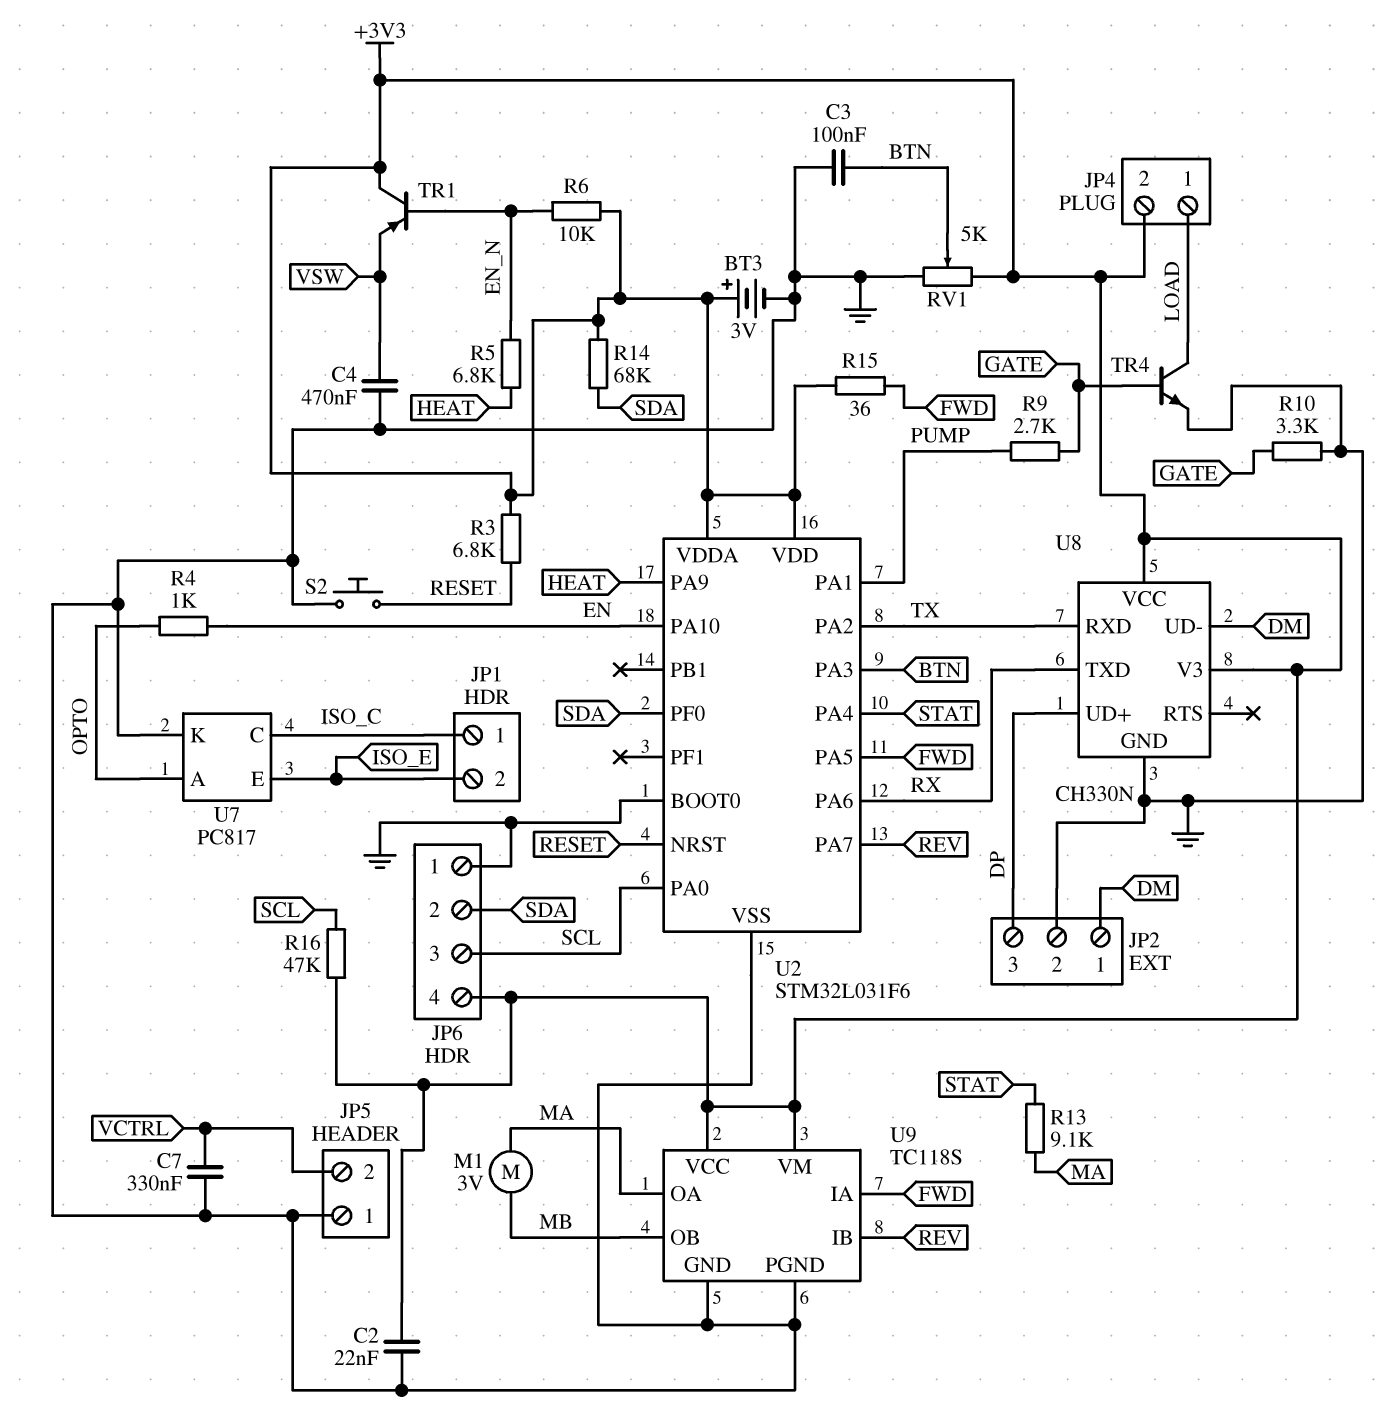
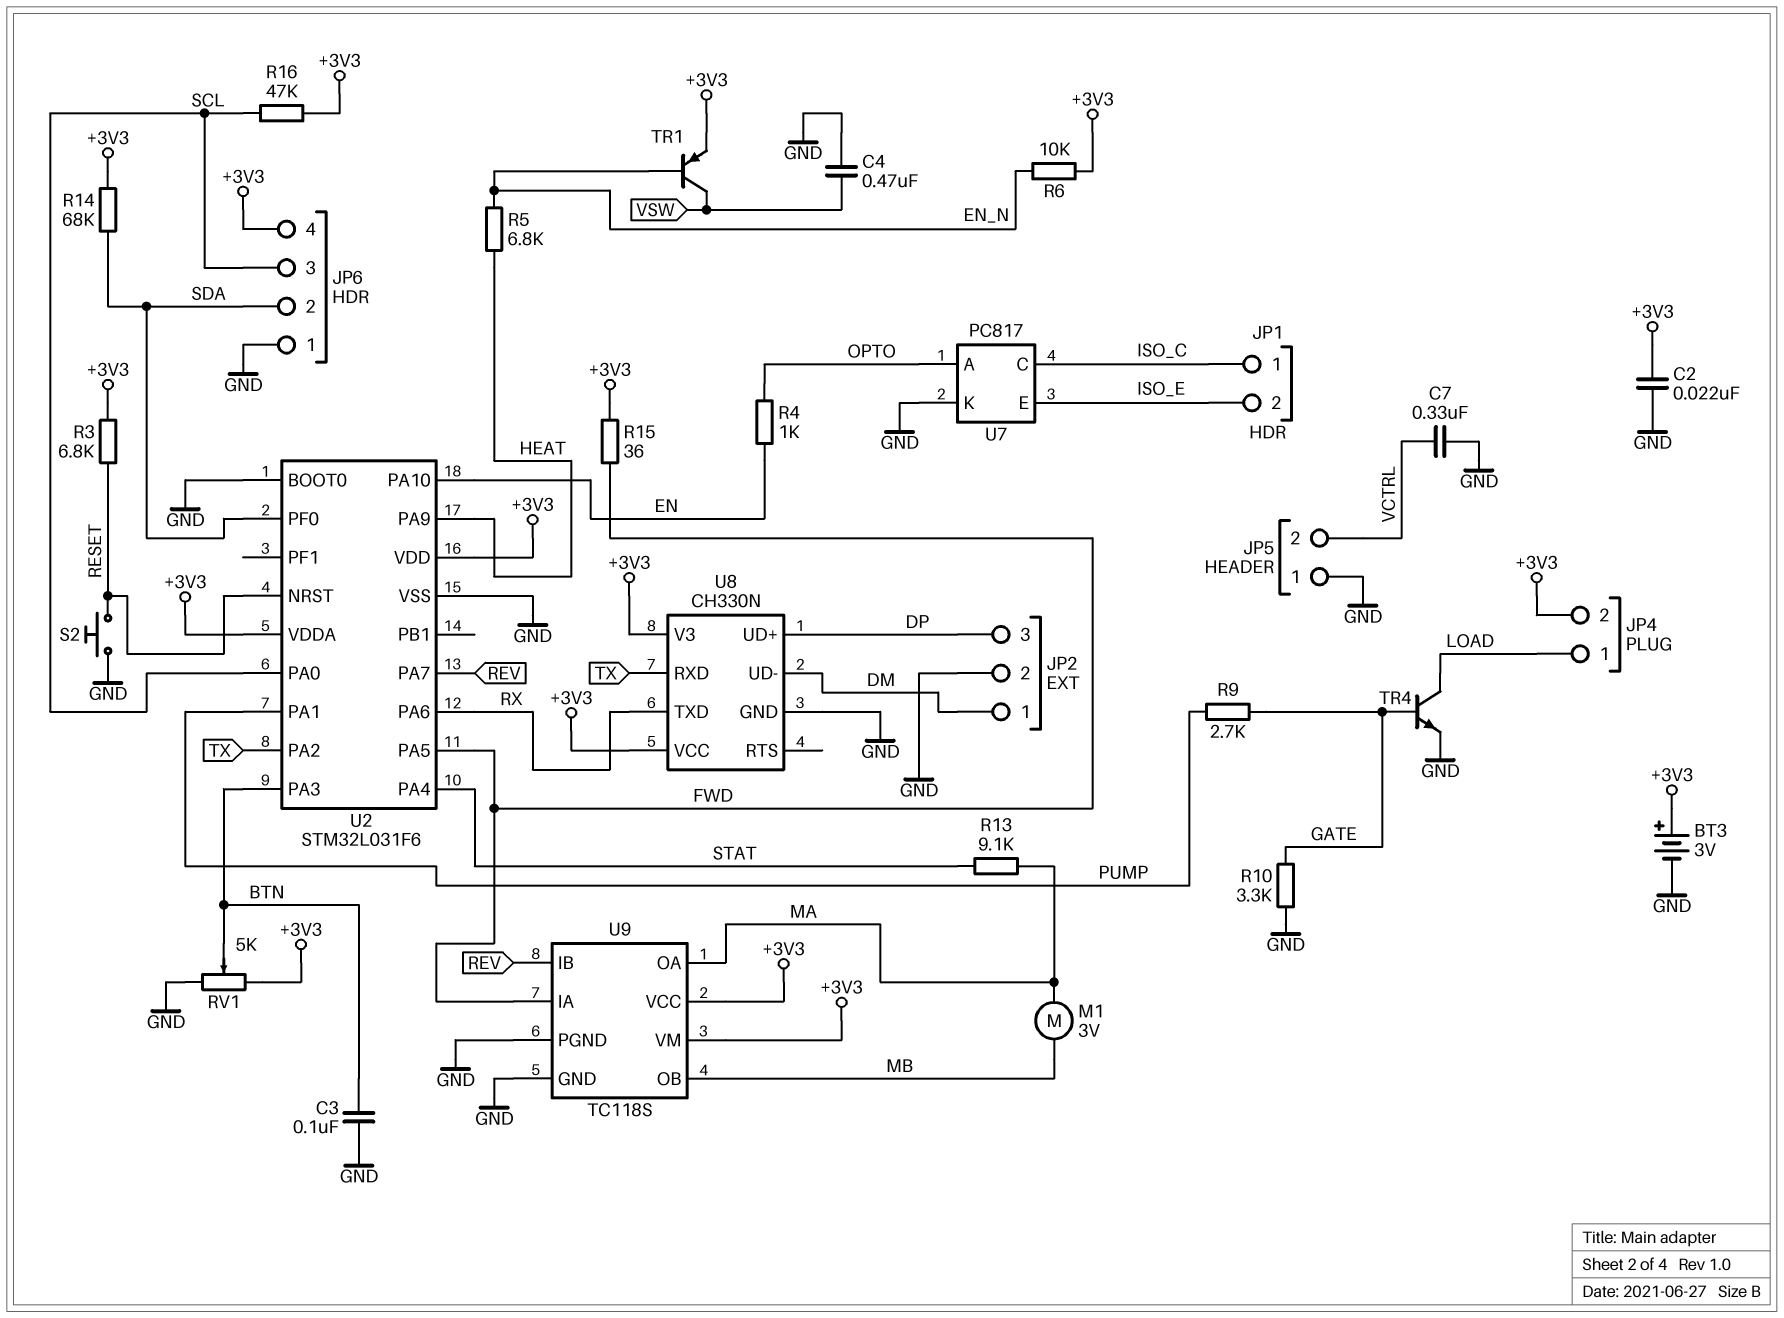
TR1: PNP (B EN_N, C +3V3, E VSW) -> PNP (B EN_N, C VSW, E +3V3)

